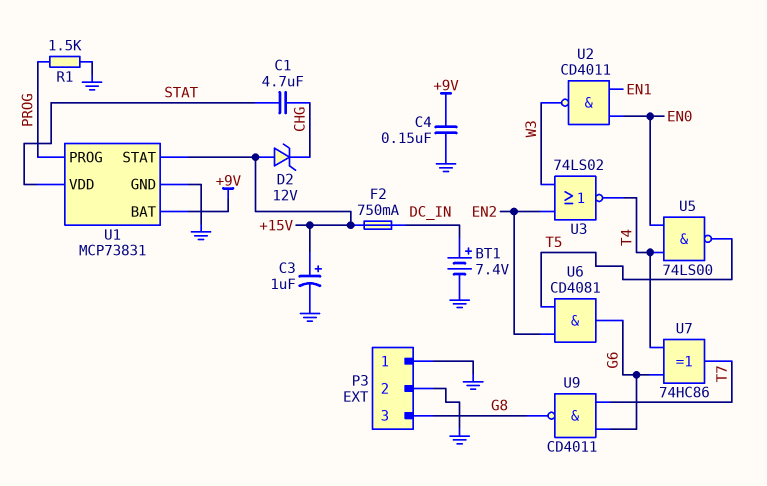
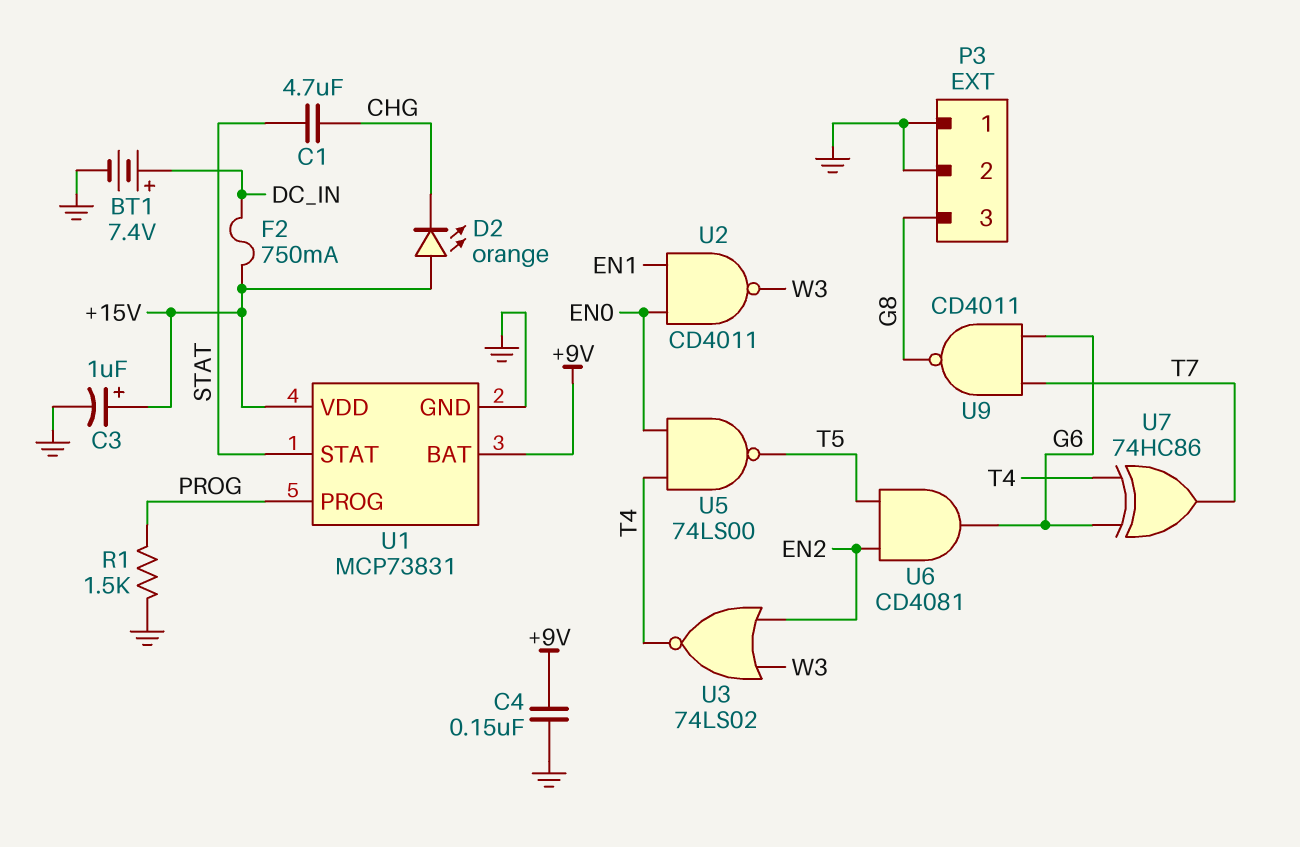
D2: zener 12V (A +15V, K CHG) -> LED orange (A +15V, K CHG)
U1 pin STAT: +15V -> STAT
U1 pin VDD: STAT -> +15V

